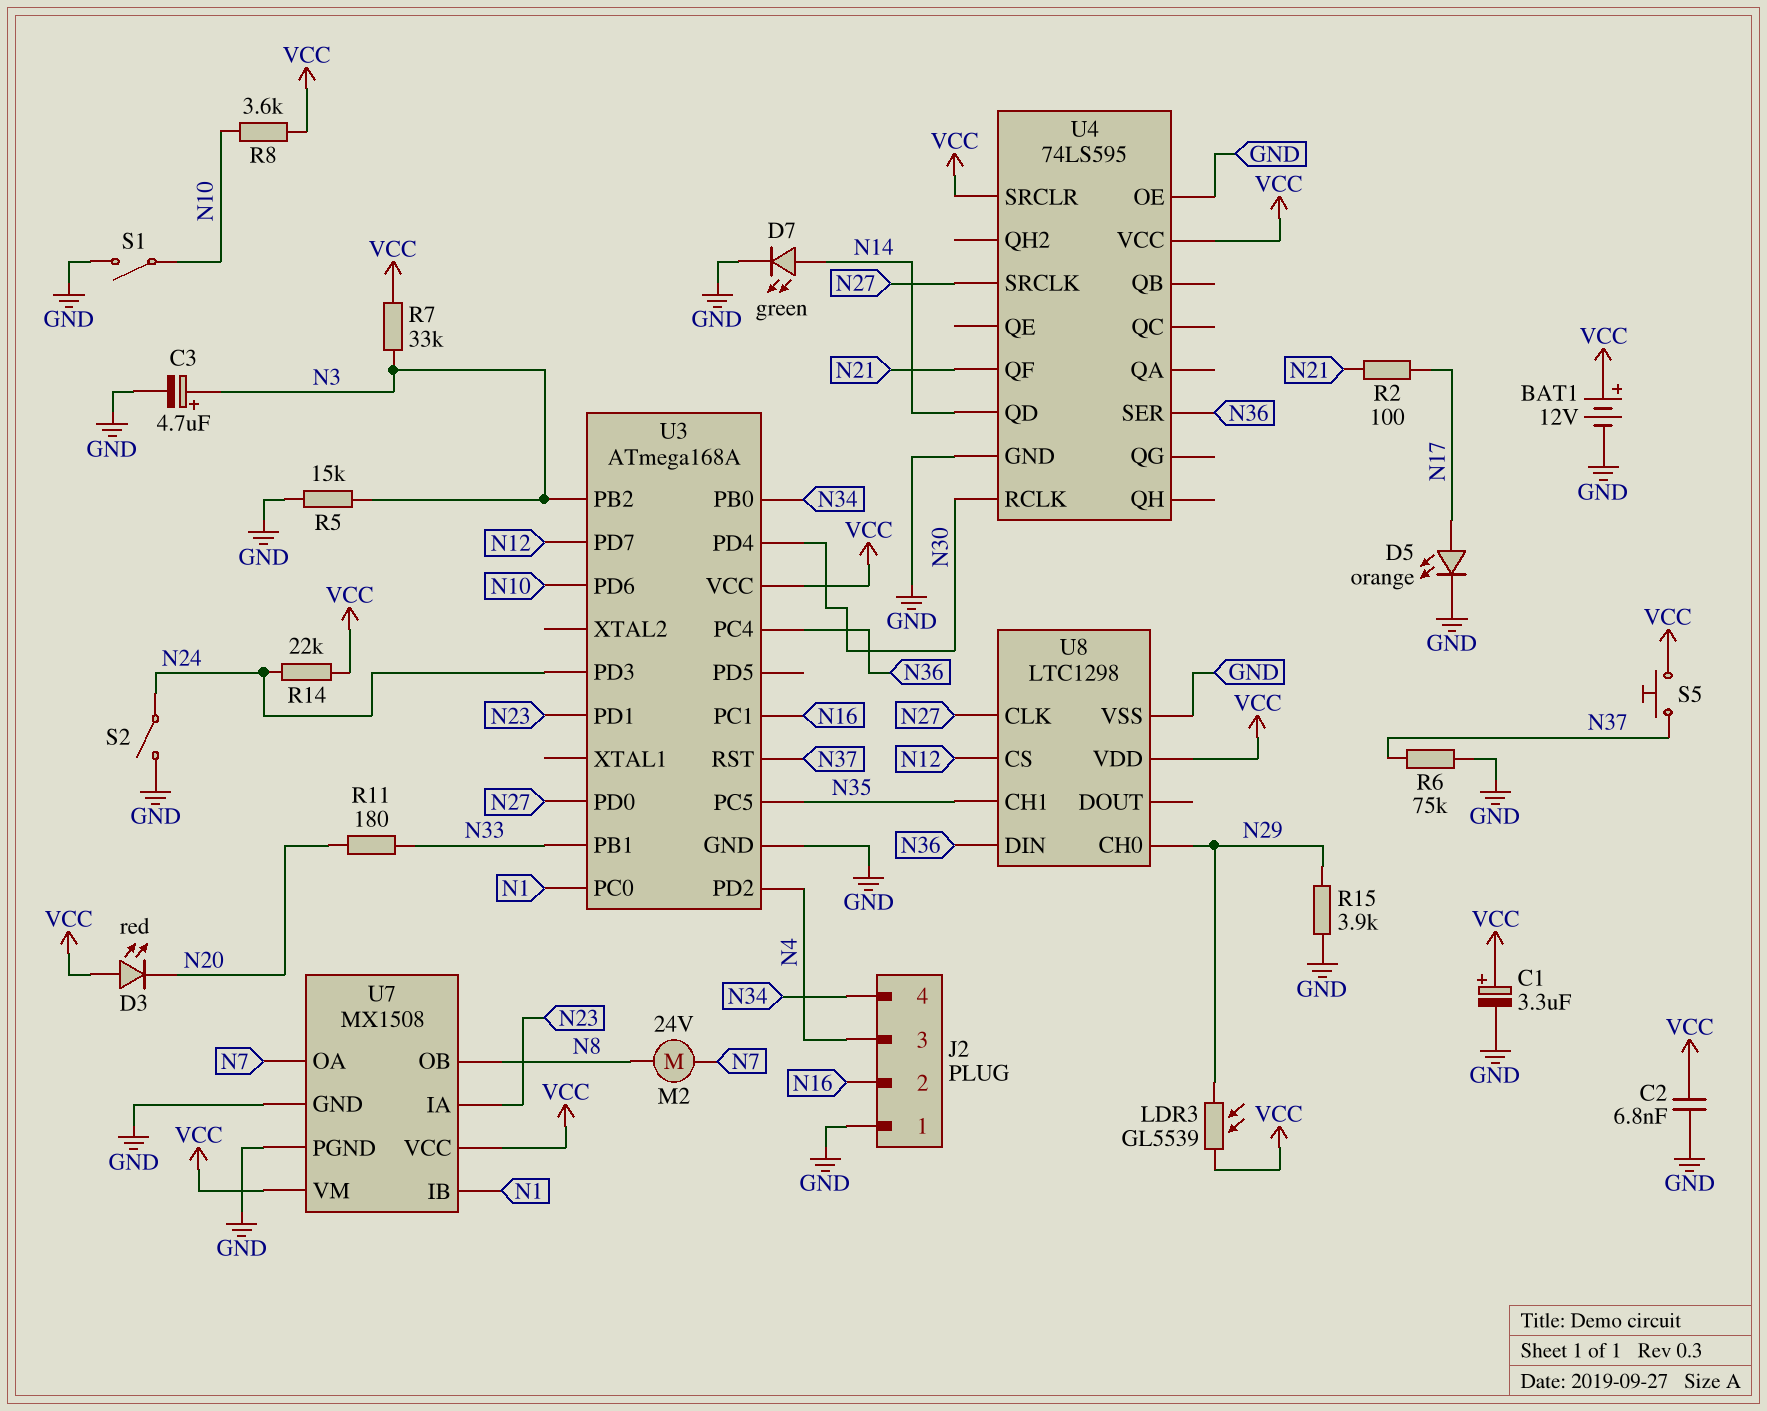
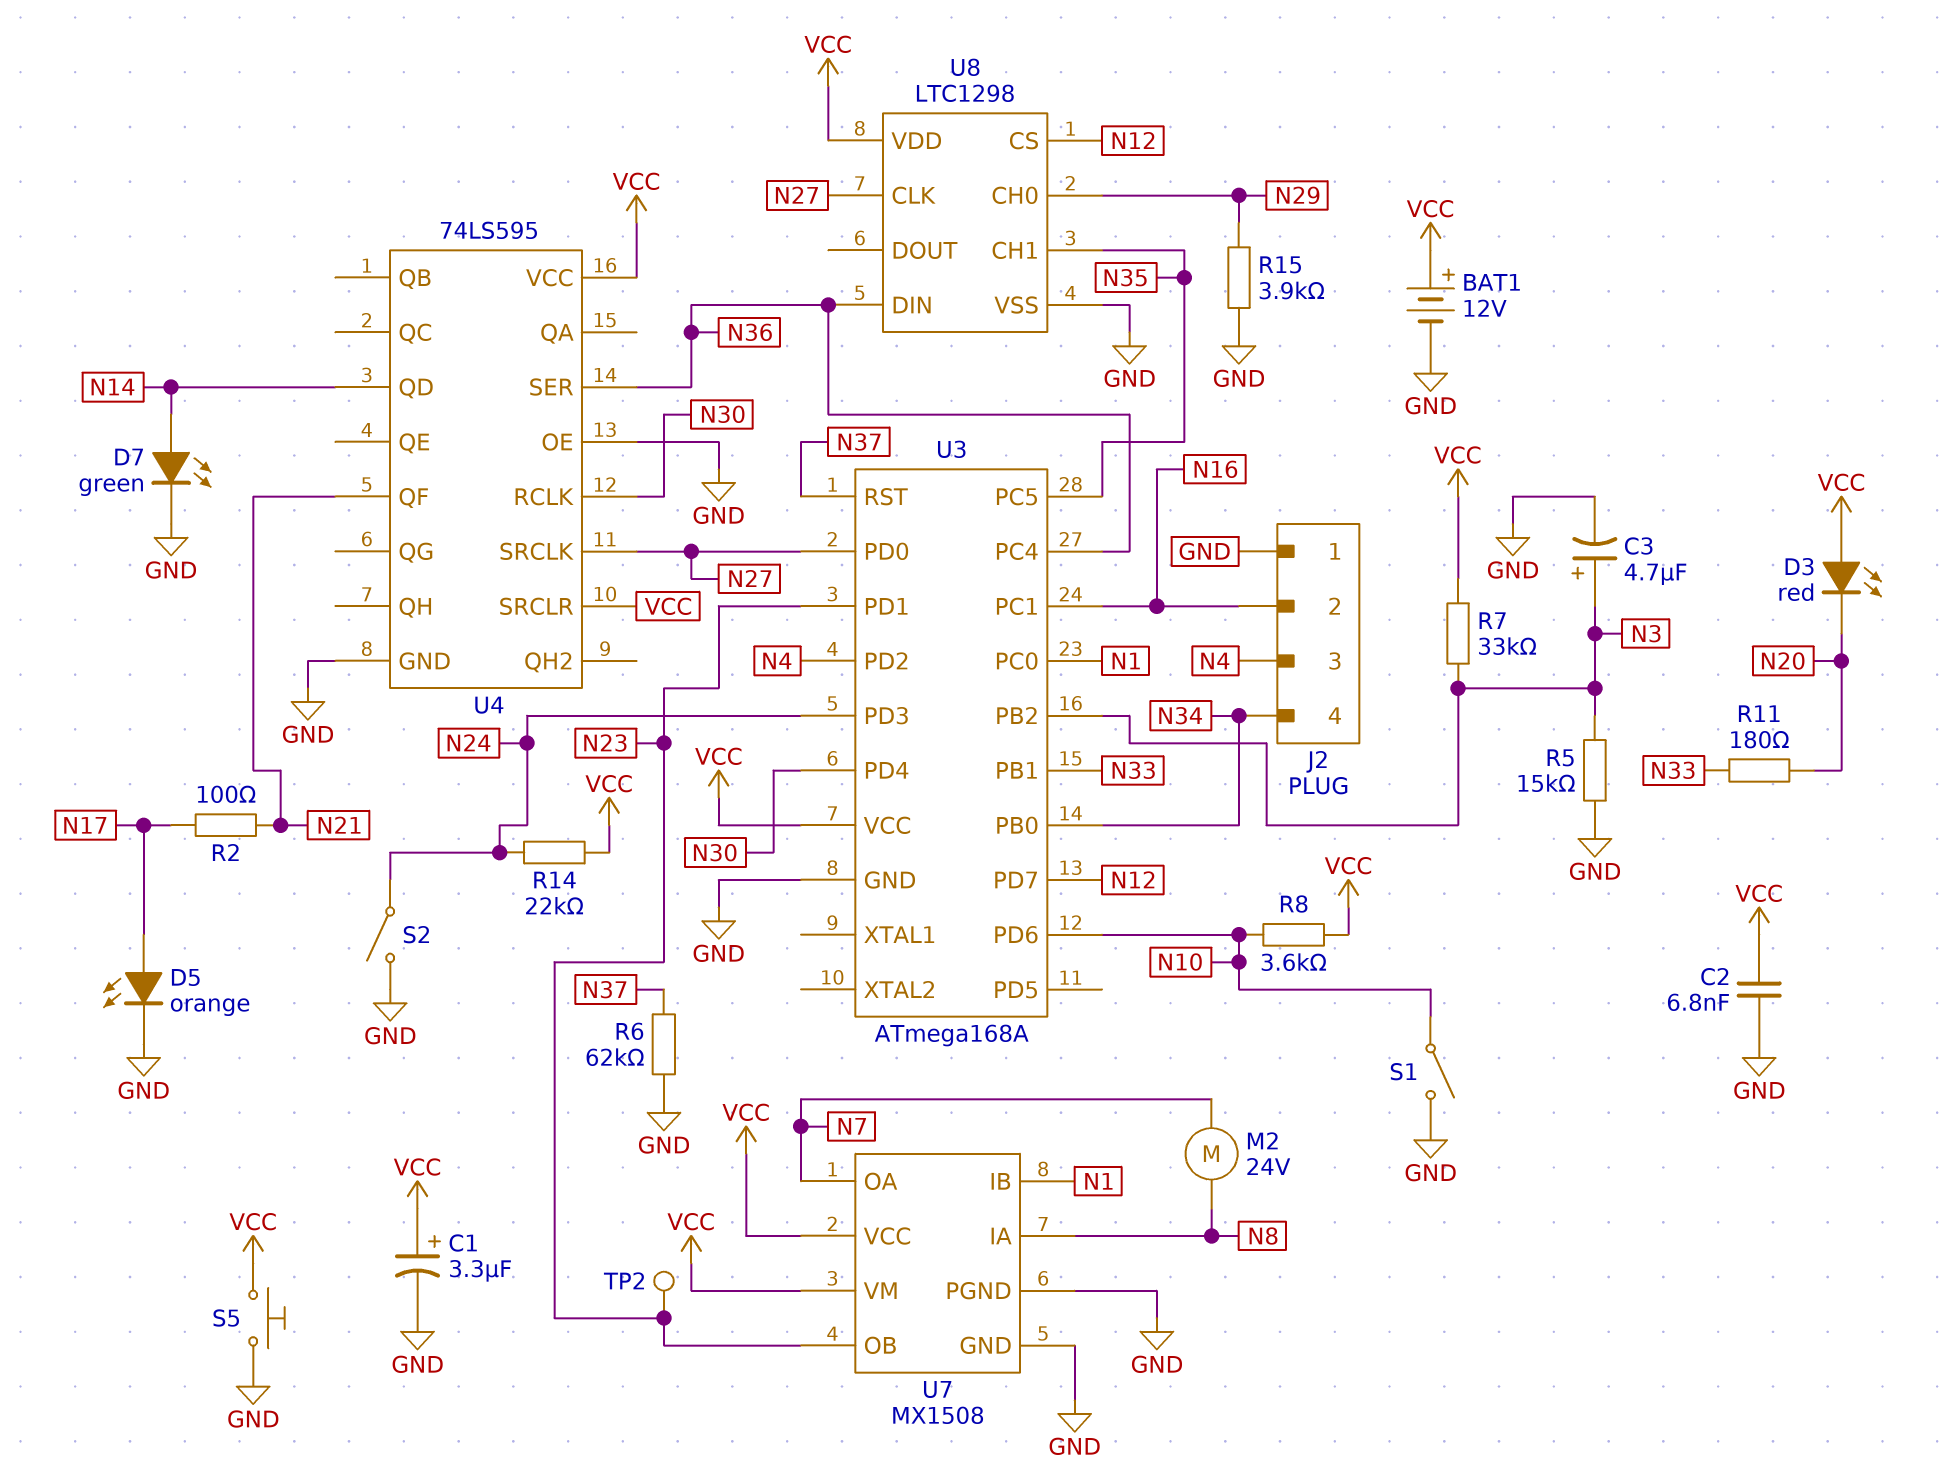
LDR3: GL5539 (N29, VCC) -> none
R6: 75k (GND, N37) -> 62k (GND, N37)
S5: button (N37, VCC) -> button (GND, VCC)
TP2: none -> test point (N23)
U7 pin IA: N23 -> N8
U7 pin OB: N8 -> N23

